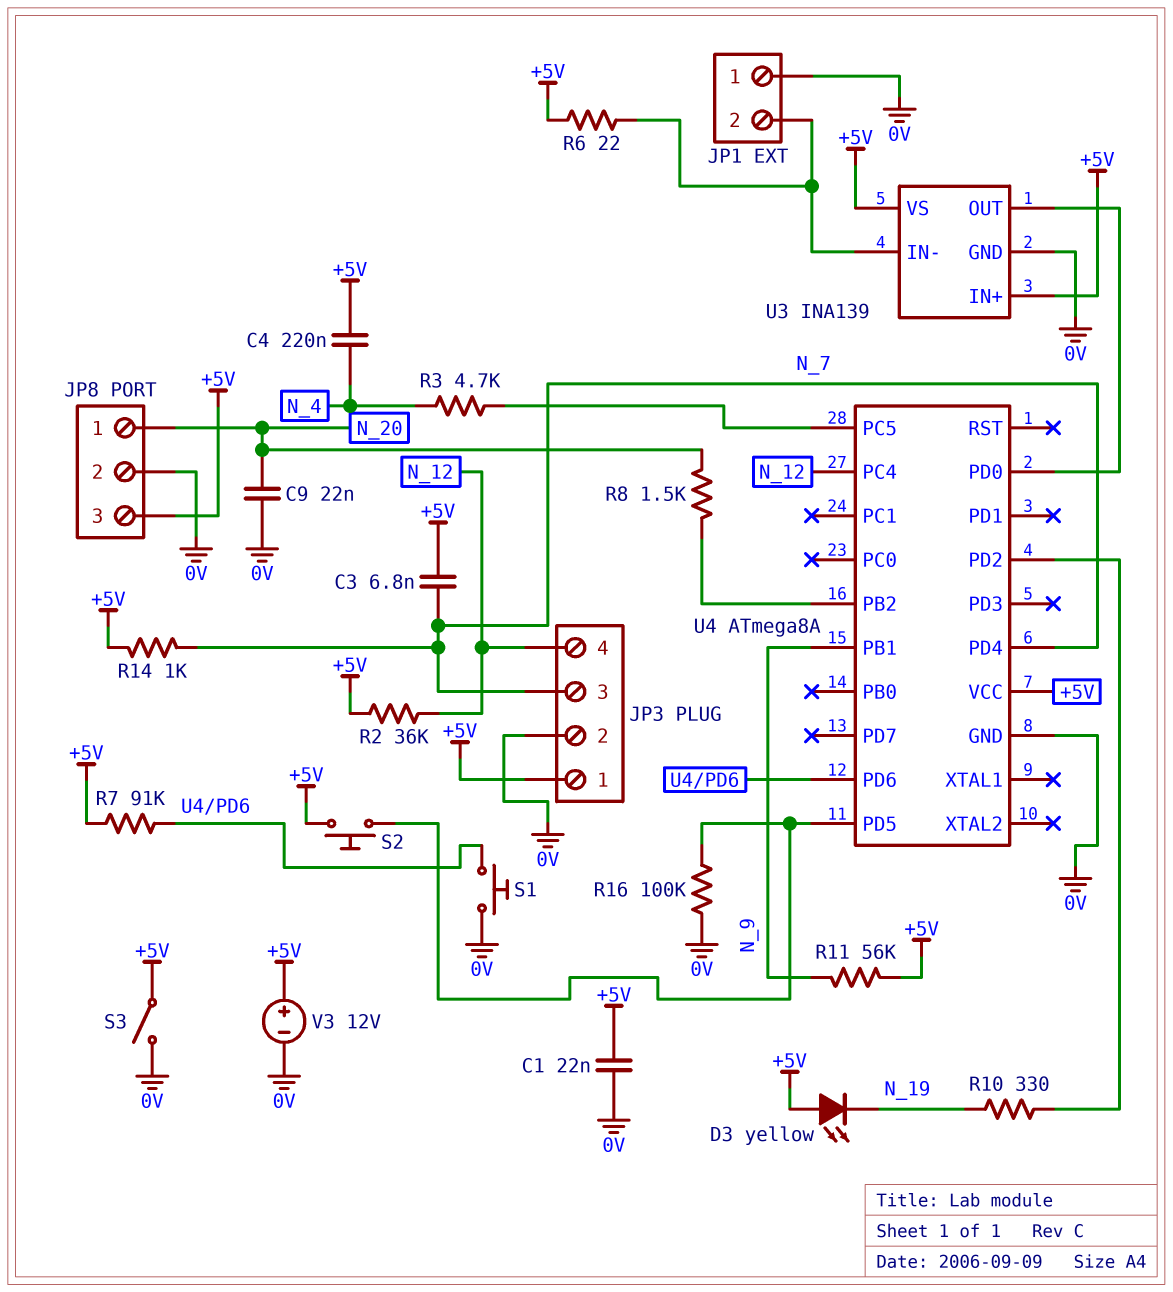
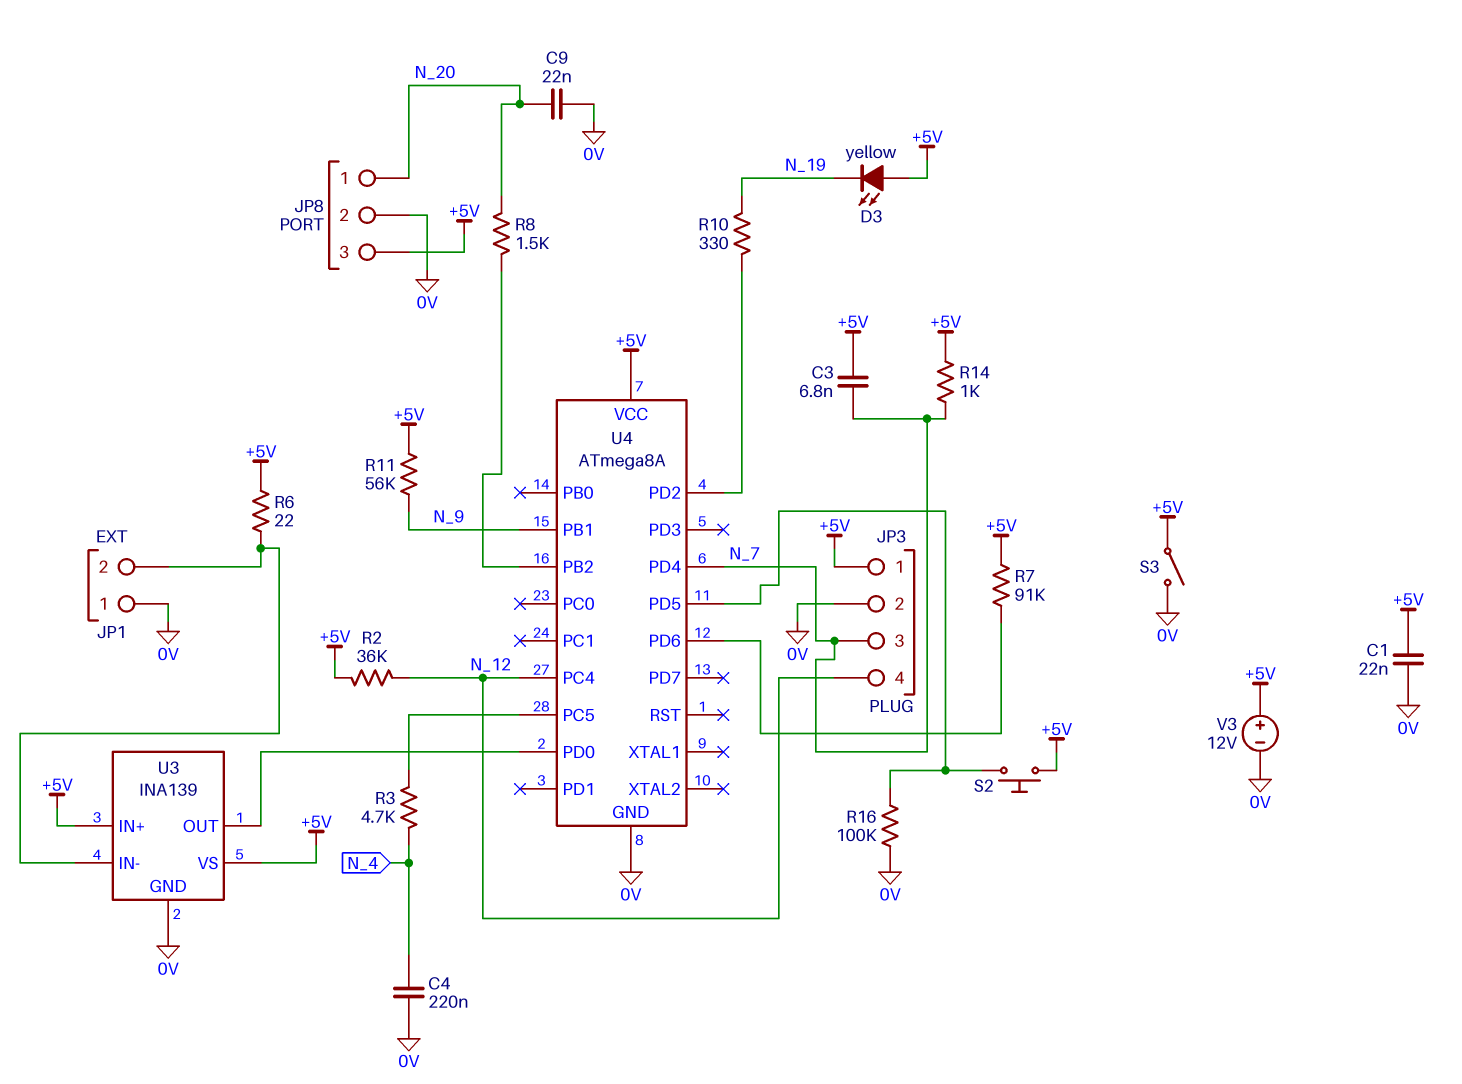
C4: 220nF (+5V, N_4) -> 220nF (0V, N_4)
S1: button (0V, U4/PD6) -> none

